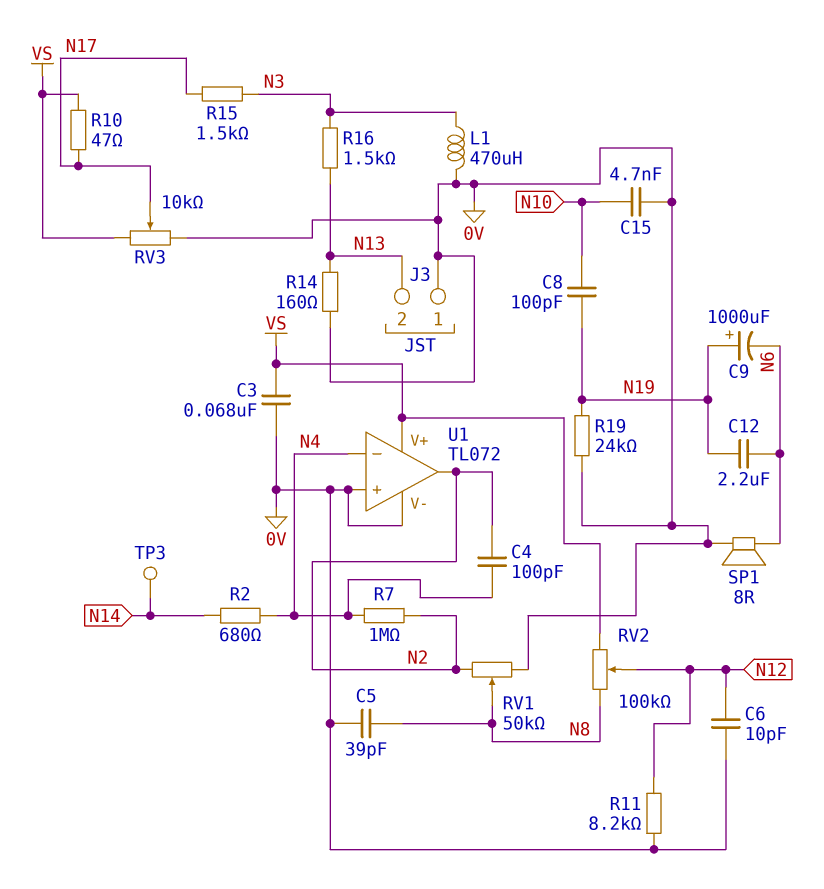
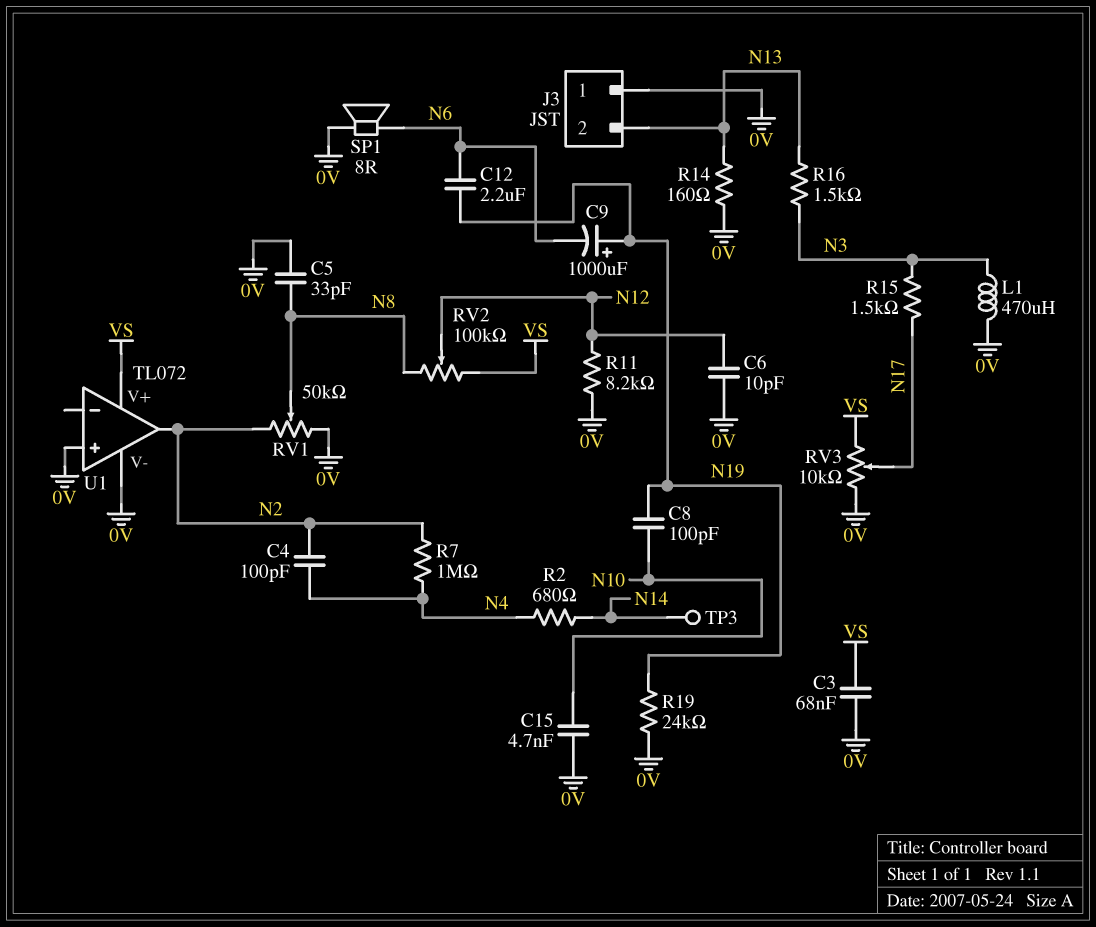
C5: 39pF (0V, N8) -> 33pF (0V, N8)
R10: 47 (N17, VS) -> none
U1 pin in-: N4 -> none

